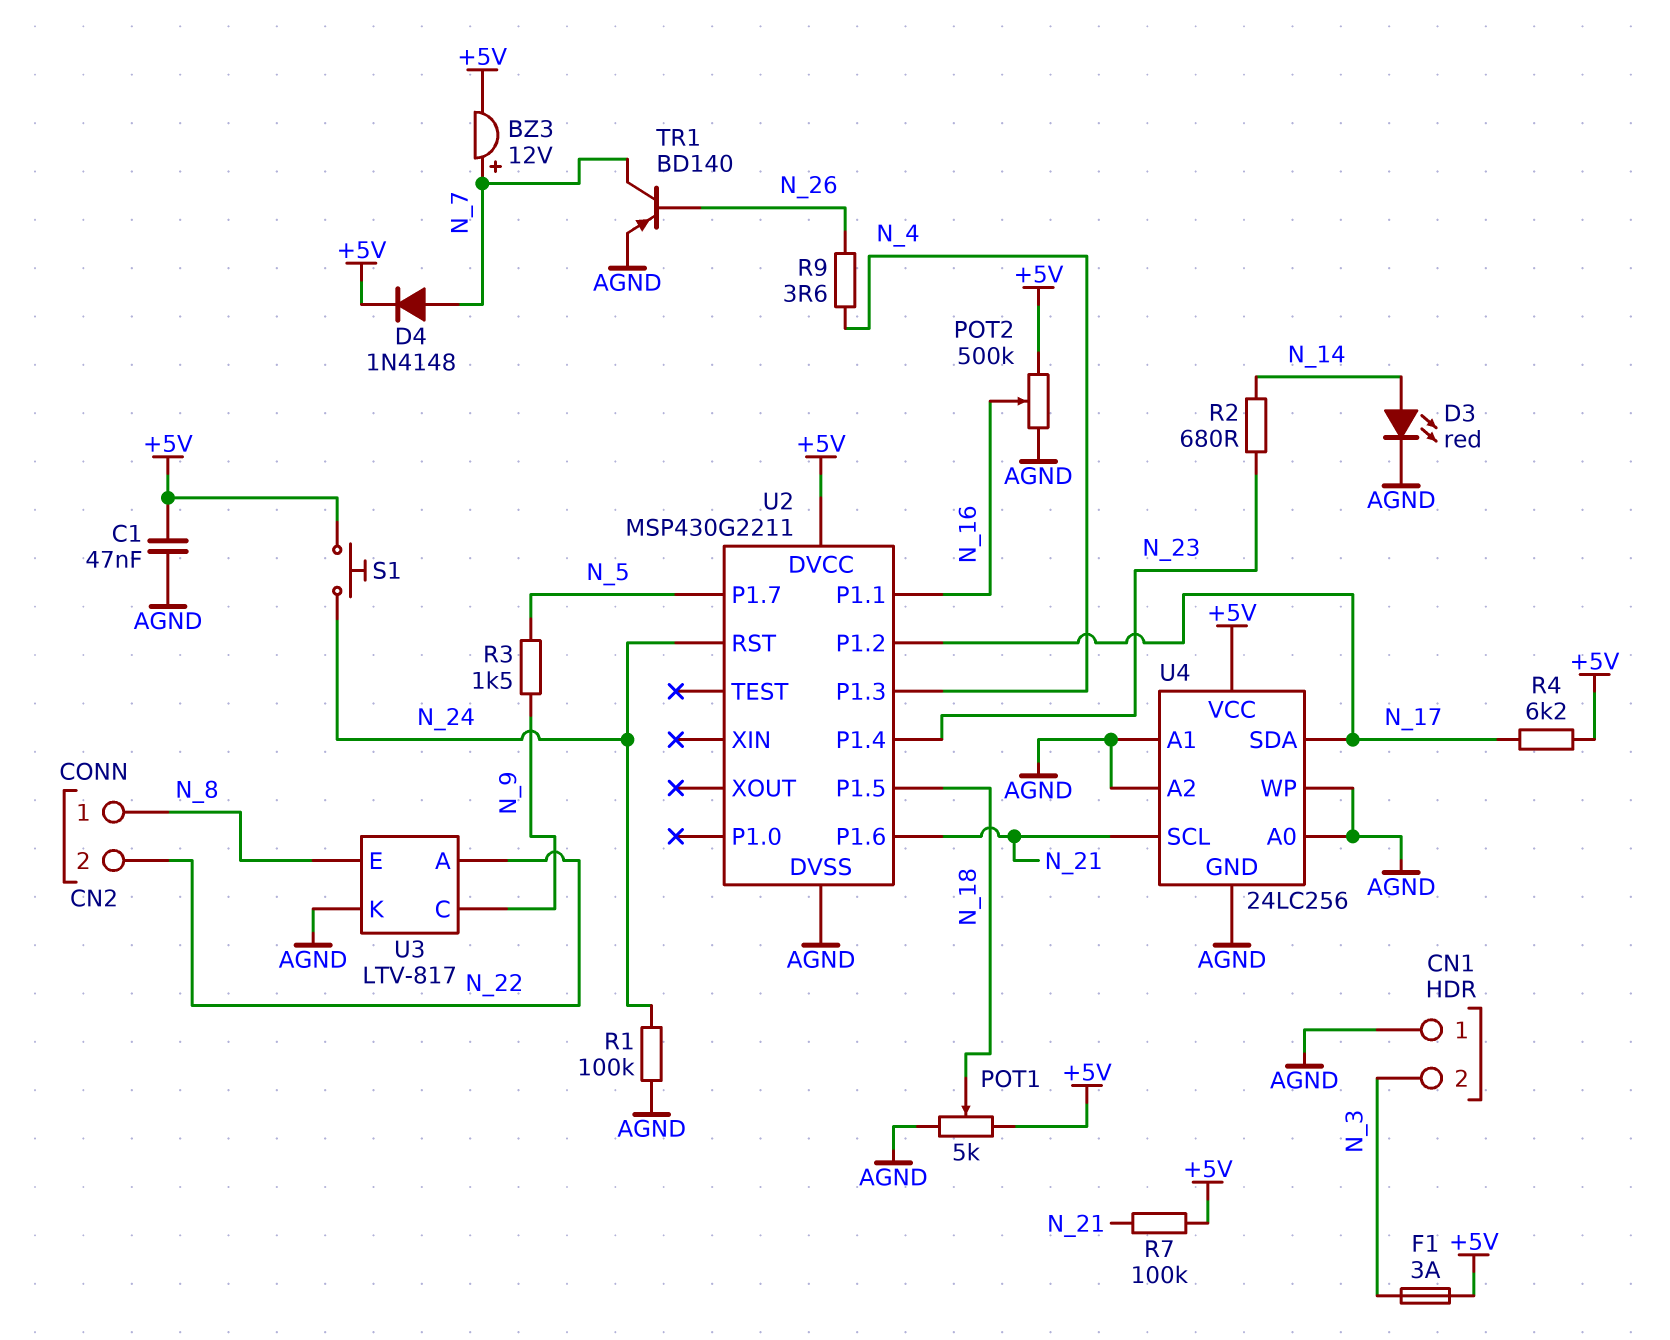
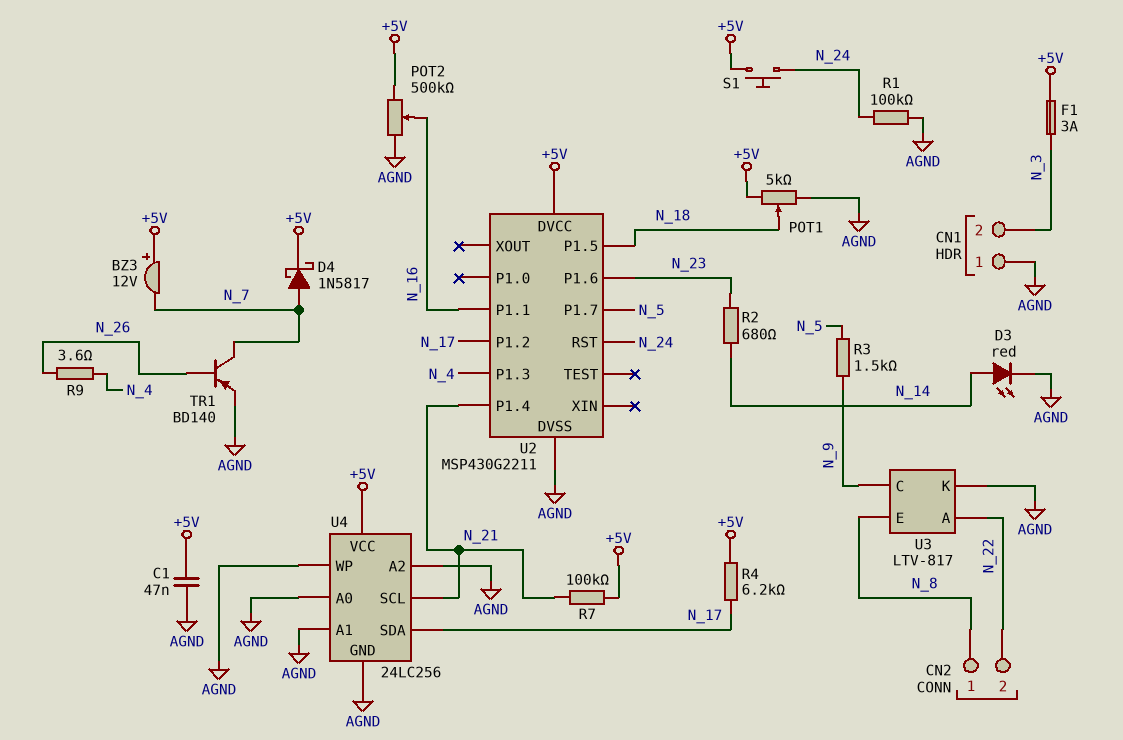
BZ3: buzzer 12V (plus N_7, minus +5V) -> buzzer 12V (plus +5V, minus N_7)
D4: diode 1N4148 (A N_7, K +5V) -> schottky 1N5817 (A N_7, K +5V)
U2 pin P1.4: N_23 -> N_21
U2 pin P1.6: N_21 -> N_23

